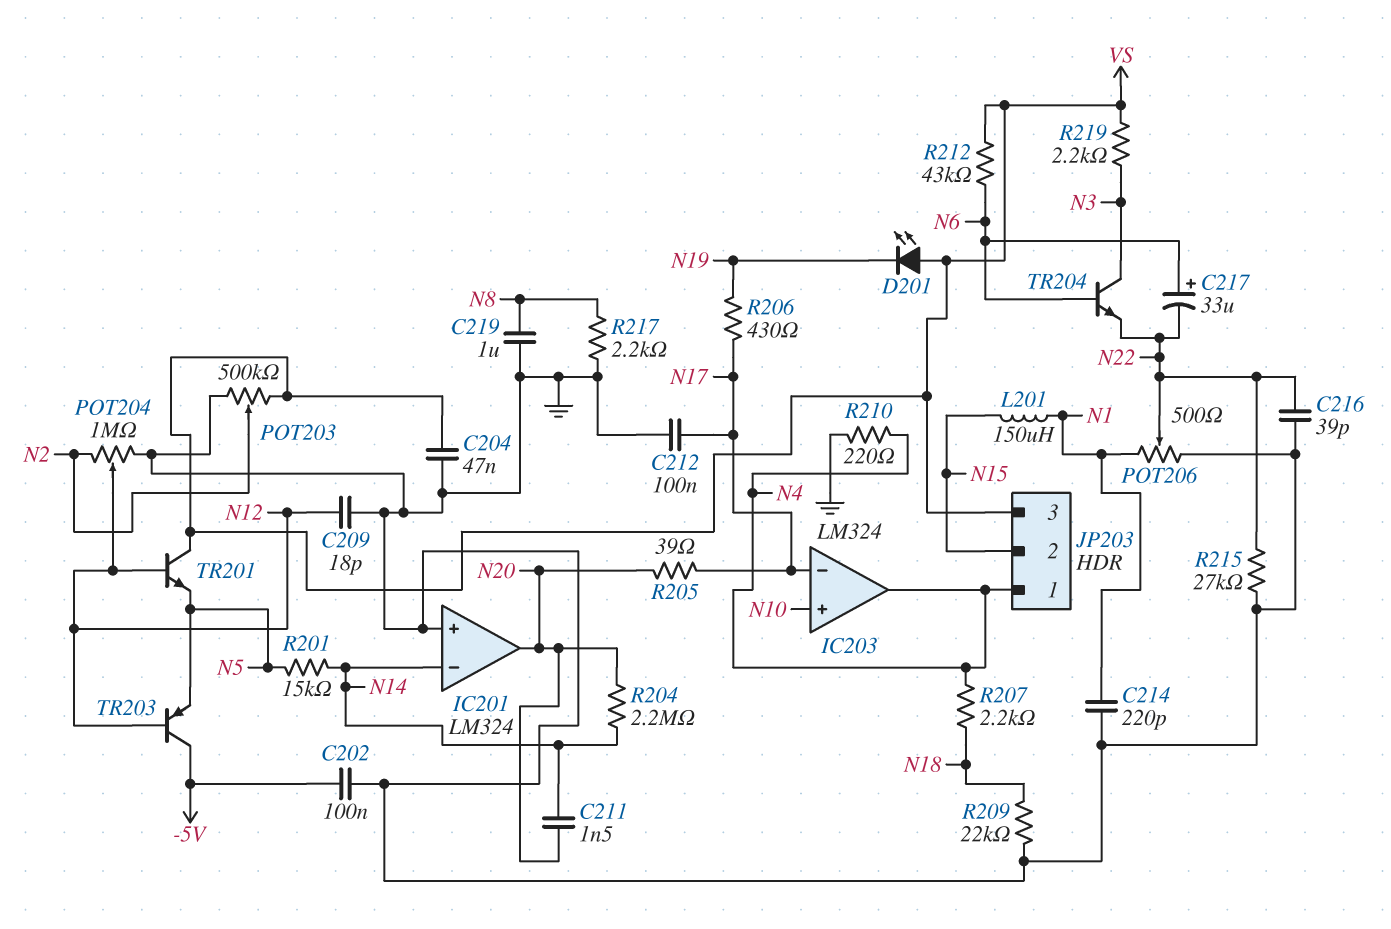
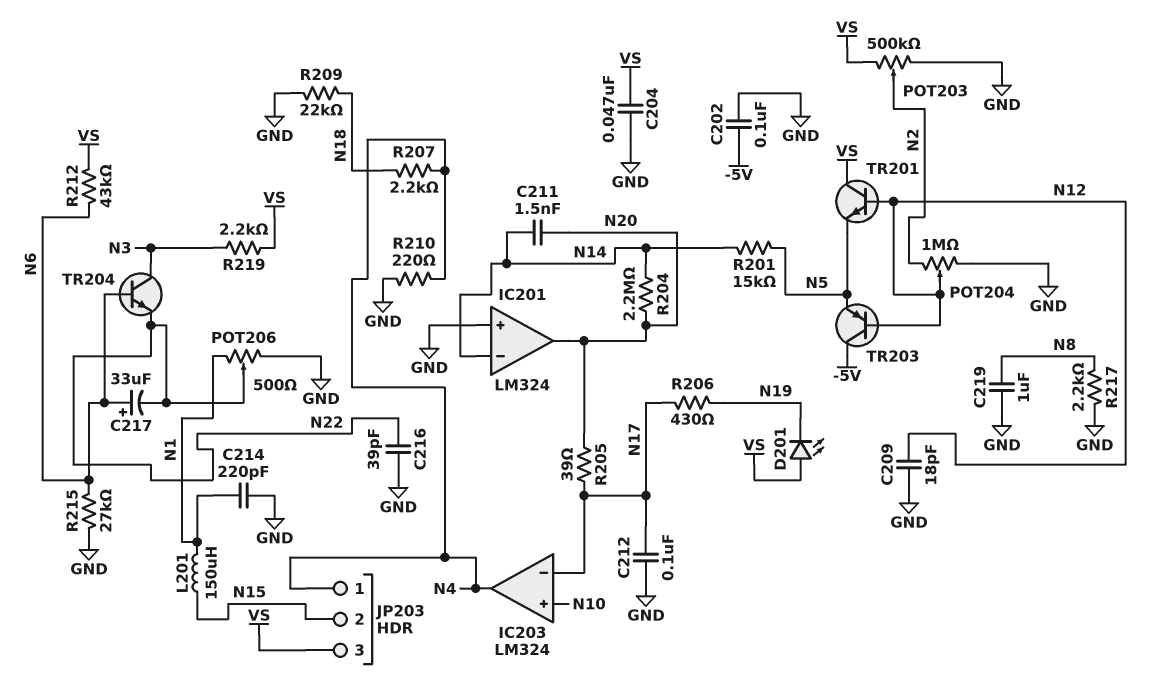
R215: 27k (GND, N22) -> 27k (GND, N6)

